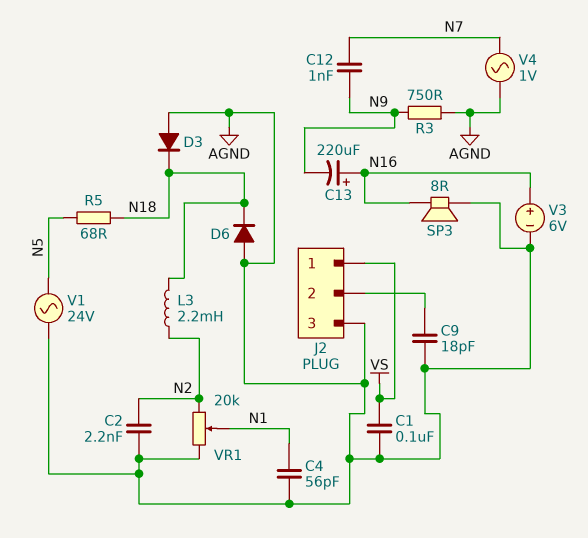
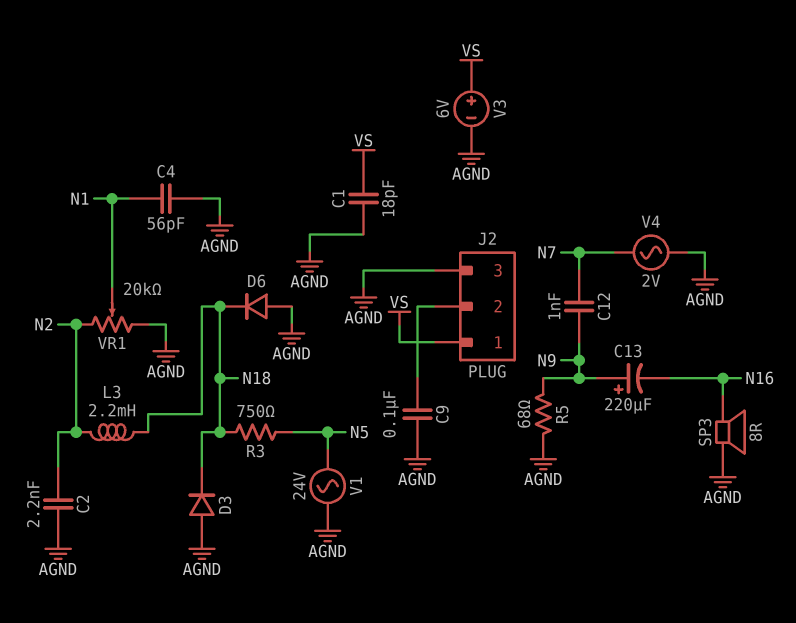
C1: 100nF (AGND, VS) -> 18pF (AGND, VS)
C9: 18pF (AGND, J2/2) -> 100nF (AGND, J2/2)
C13: 220uF (plus N16, minus N9) -> 220uF (plus N9, minus N16)
R3: 750 (AGND, N9) -> 750 (N5, N18)
R5: 68 (N5, N18) -> 68 (AGND, N9)
V3: 6V (plus N16, minus AGND) -> 6V (plus VS, minus AGND)
V4: AC 1V (AGND, N7) -> AC 2V (AGND, N7)

